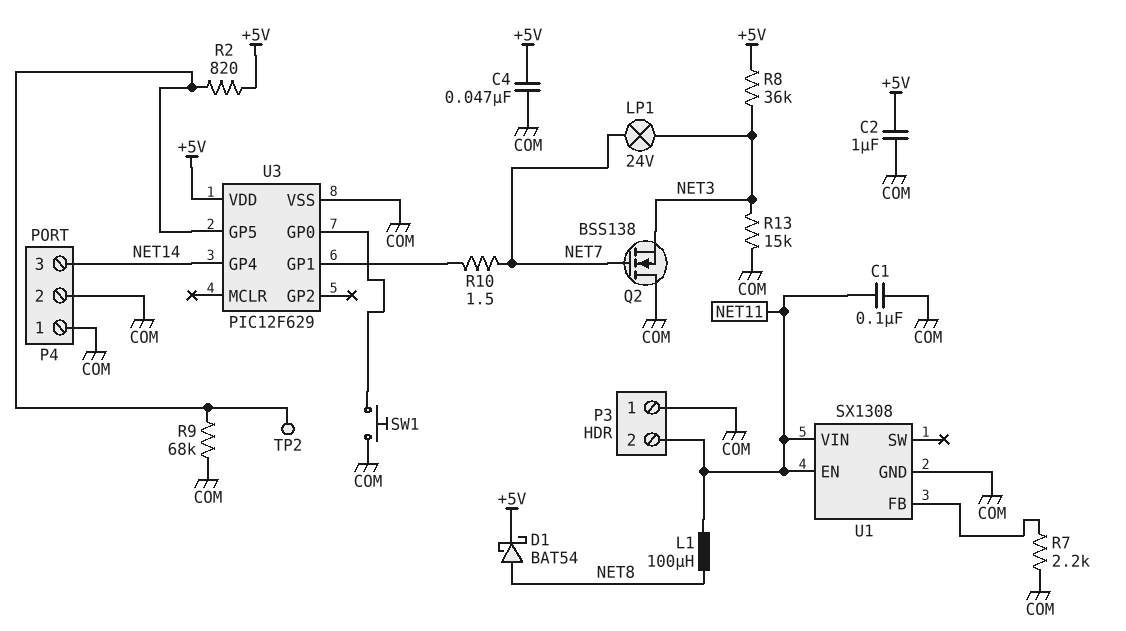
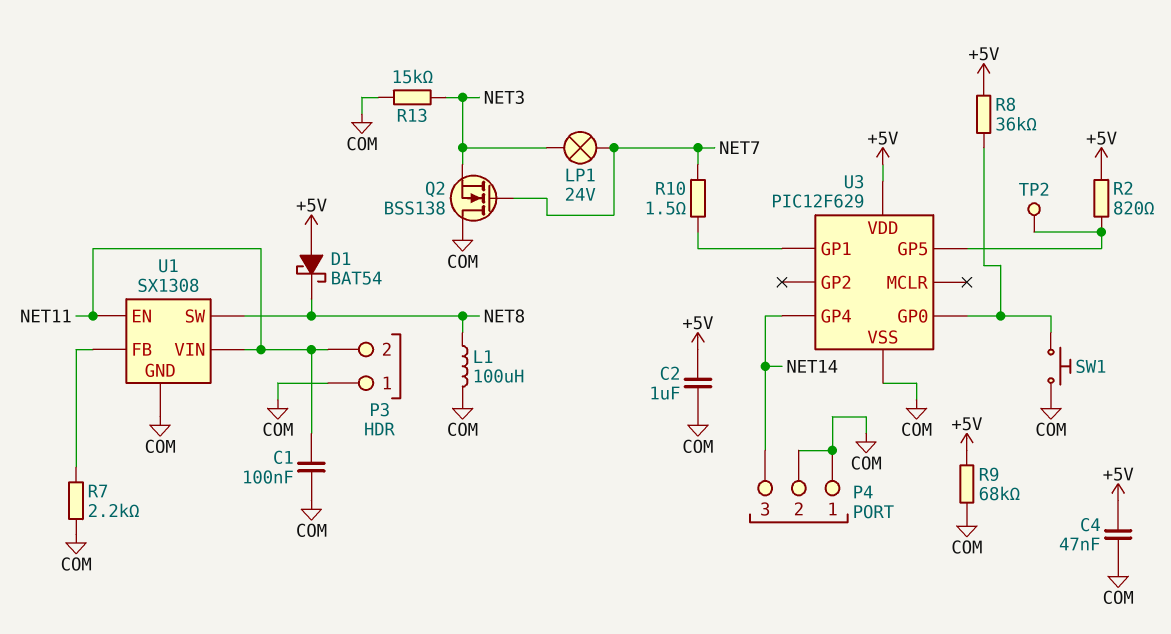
D1: schottky BAT54 (A NET8, K +5V) -> schottky BAT54 (A +5V, K NET8)
L1: 100uH (NET8, NET11) -> 100uH (COM, NET8)
R8: 36k (+5V, NET3) -> 36k (+5V, U3/GP0)
R9: 68k (COM, U3/GP5) -> 68k (+5V, COM)
U1 pin SW: none -> NET8

